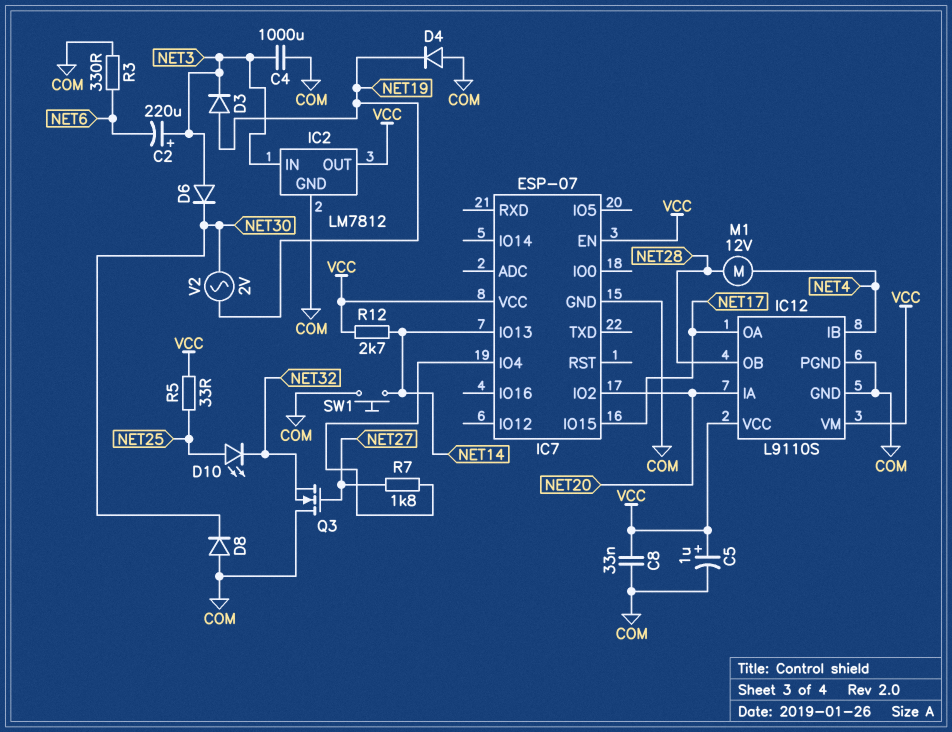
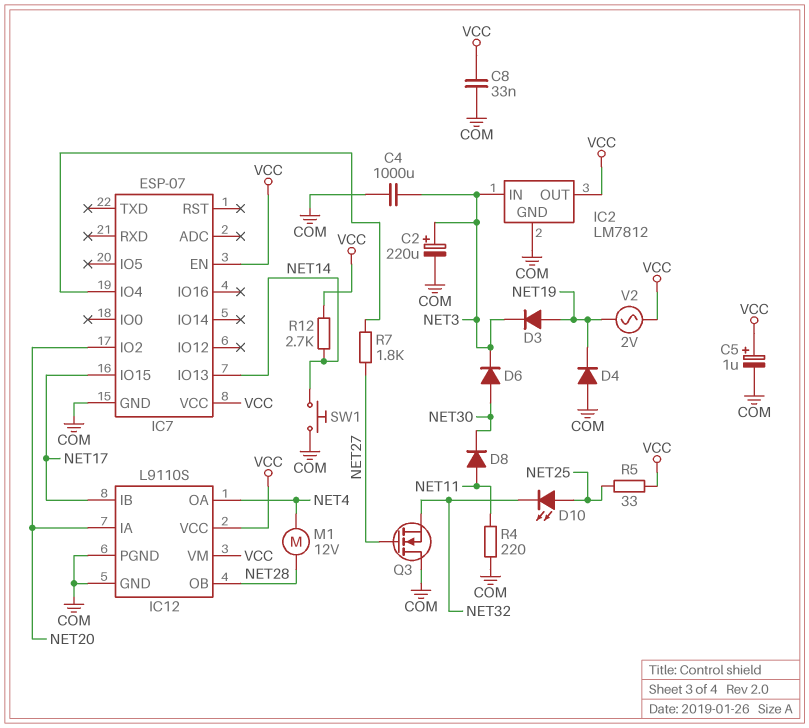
C2: 220uF (plus NET3, minus NET6) -> 220uF (plus NET3, minus COM)
D6: diode (A NET3, K NET30) -> diode (A NET30, K NET3)
D8: diode (A COM, K NET30) -> diode (A NET11, K NET30)
IC12 pin IB: NET4 -> NET17
IC12 pin OA: NET17 -> NET4
R3: 330 (COM, NET6) -> none
R4: none -> 220 (COM, NET11)
V2: AC 2V (NET19, NET30) -> AC 2V (NET19, VCC)

